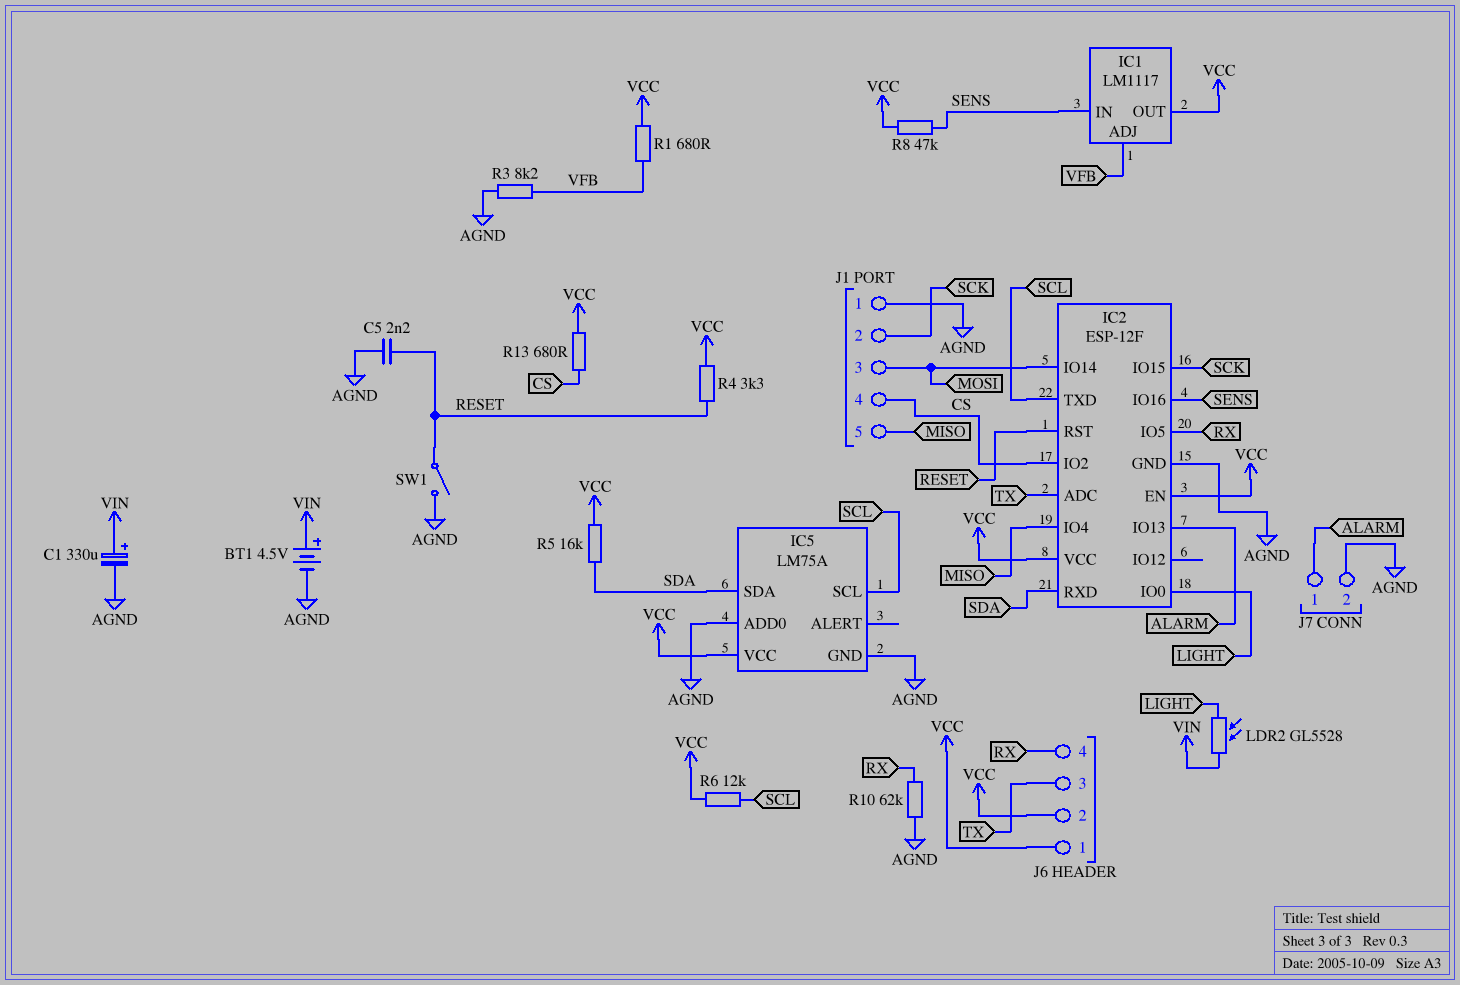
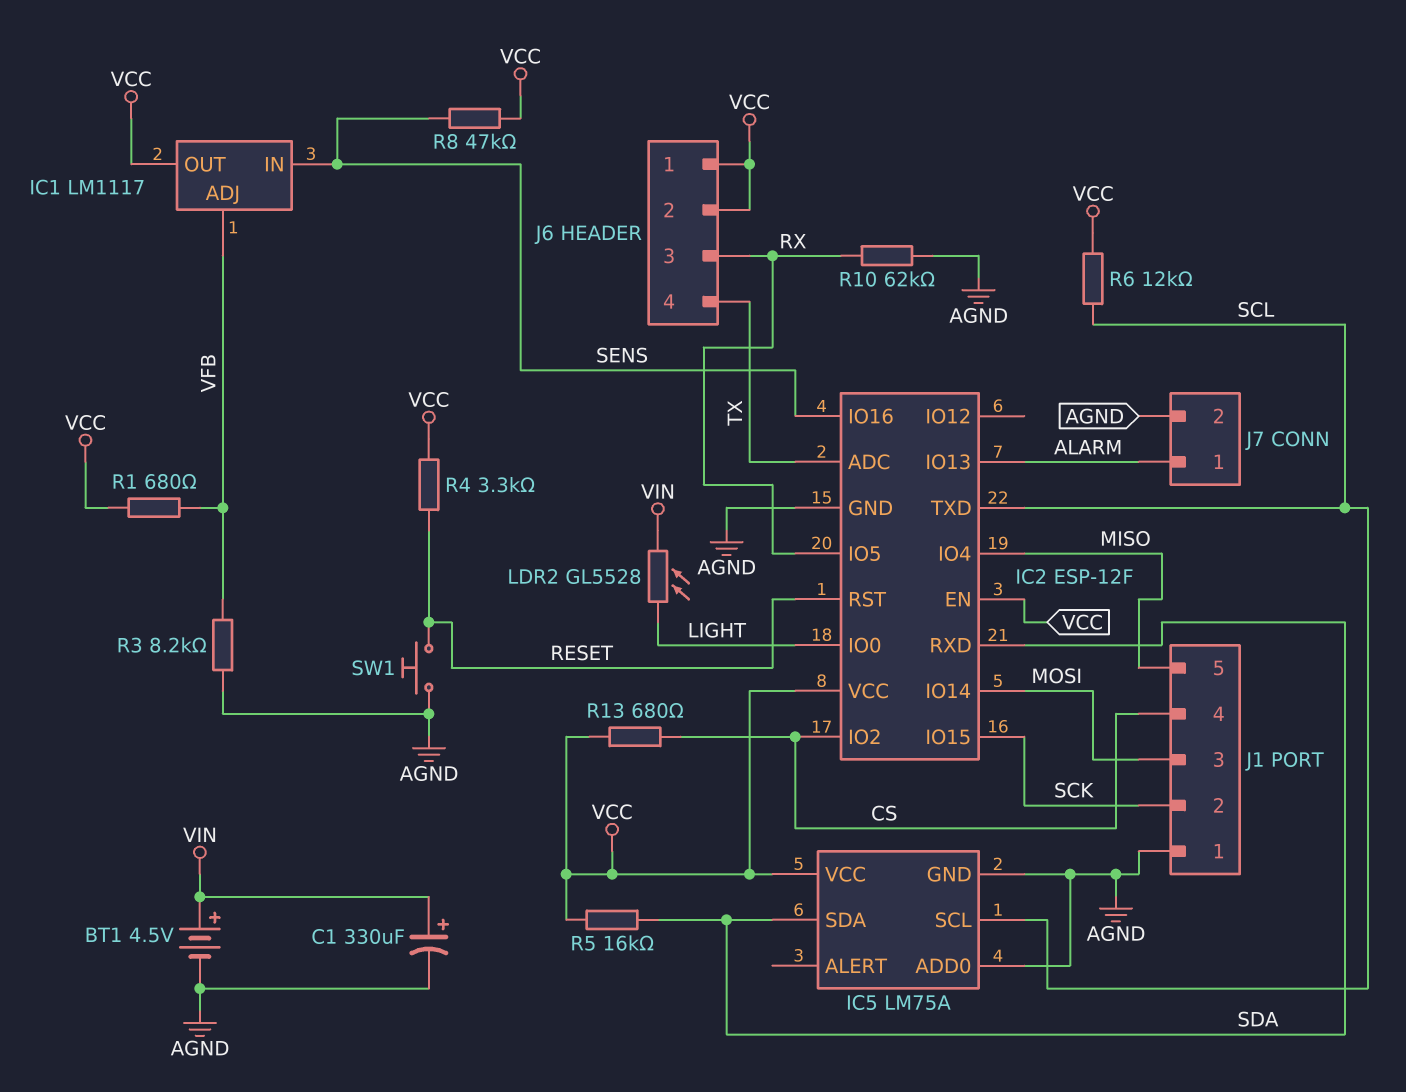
C5: 2.2nF (AGND, RESET) -> none
J6 pin 3: TX -> RX
J6 pin 4: RX -> TX
SW1: switch (AGND, RESET) -> button (AGND, RESET)

